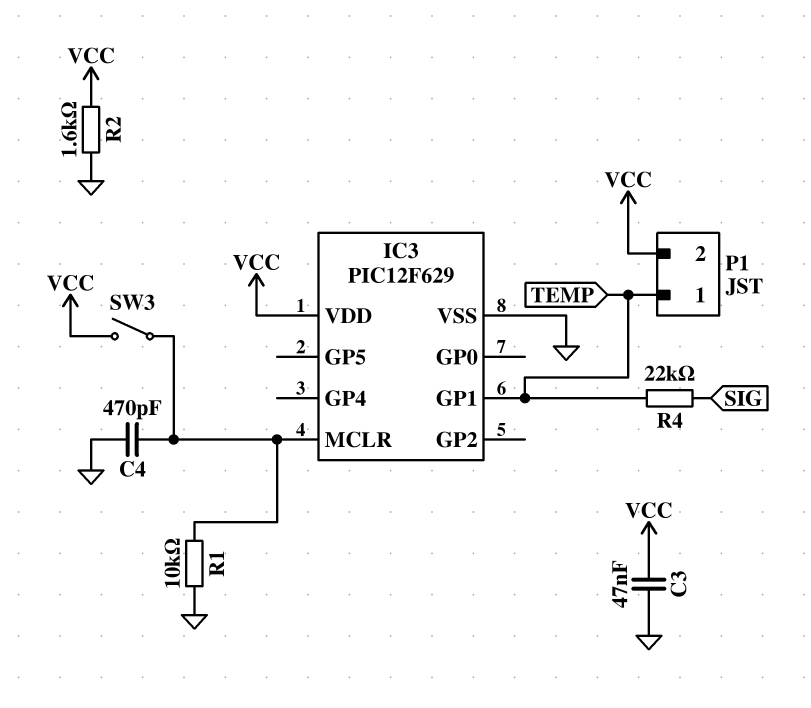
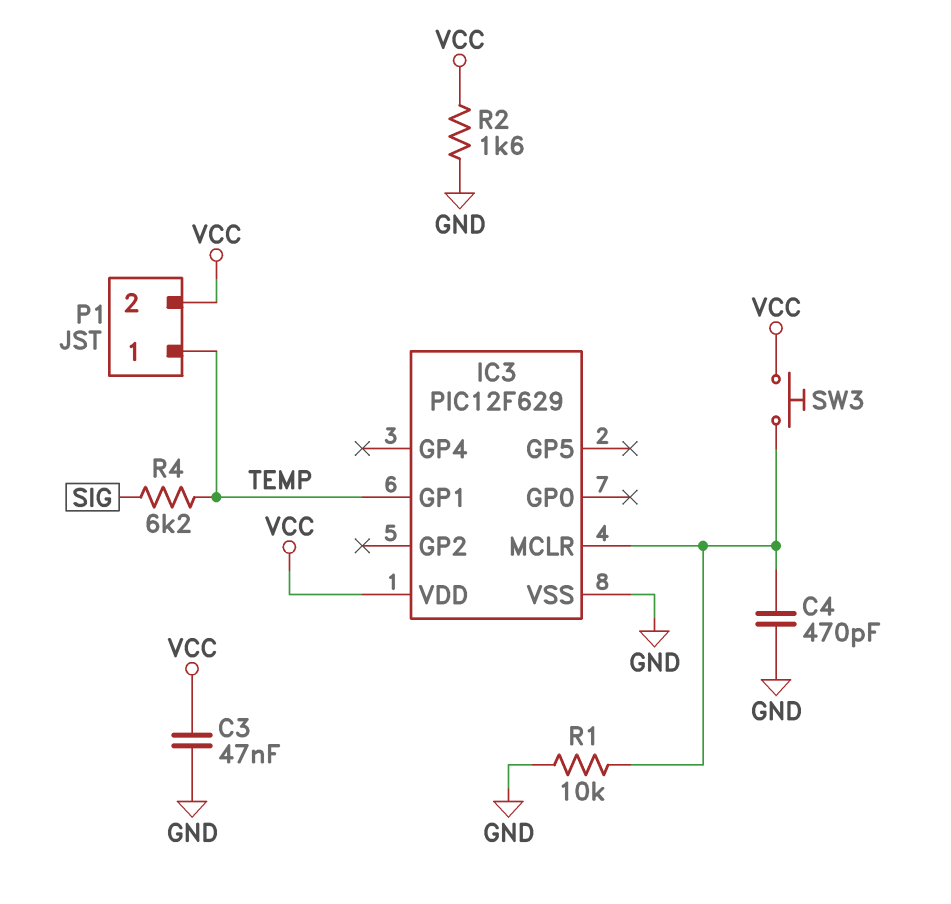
R4: 22k (SIG, TEMP) -> 6.2k (SIG, TEMP)
SW3: switch (IC3/MCLR, VCC) -> button (IC3/MCLR, VCC)

